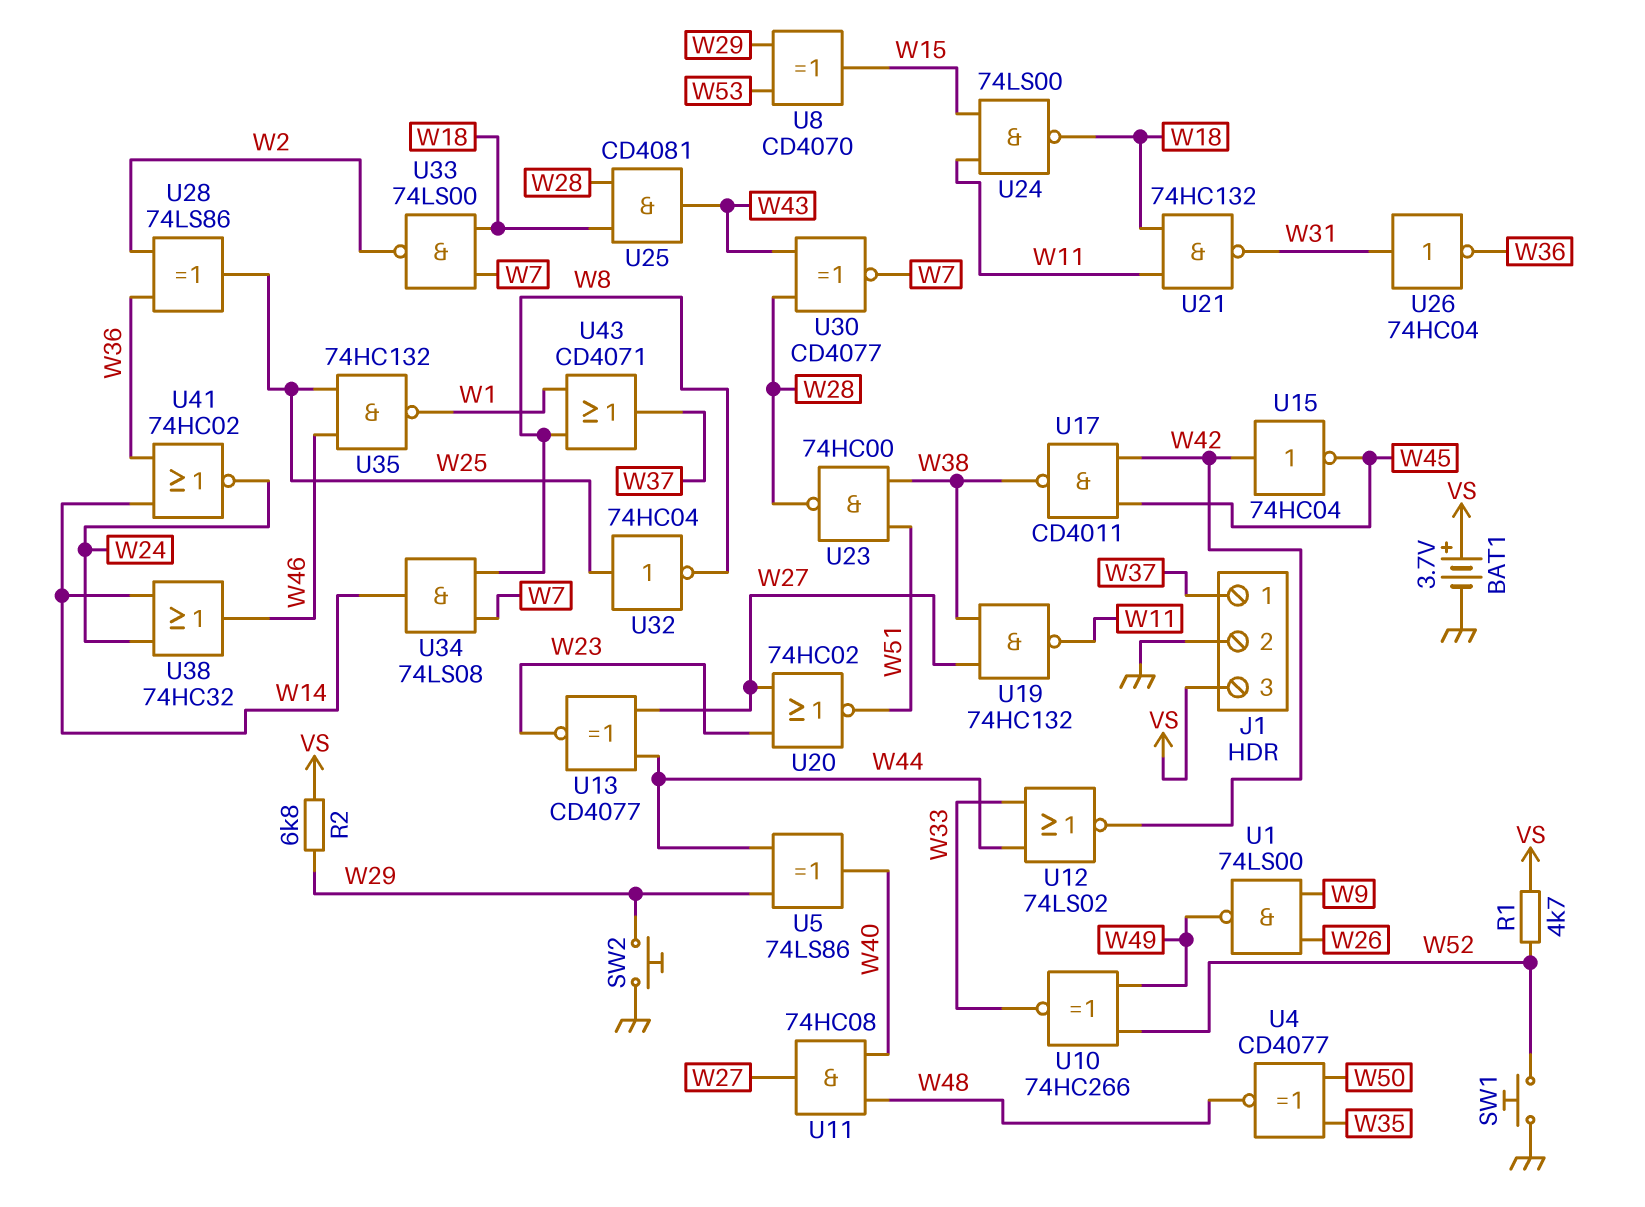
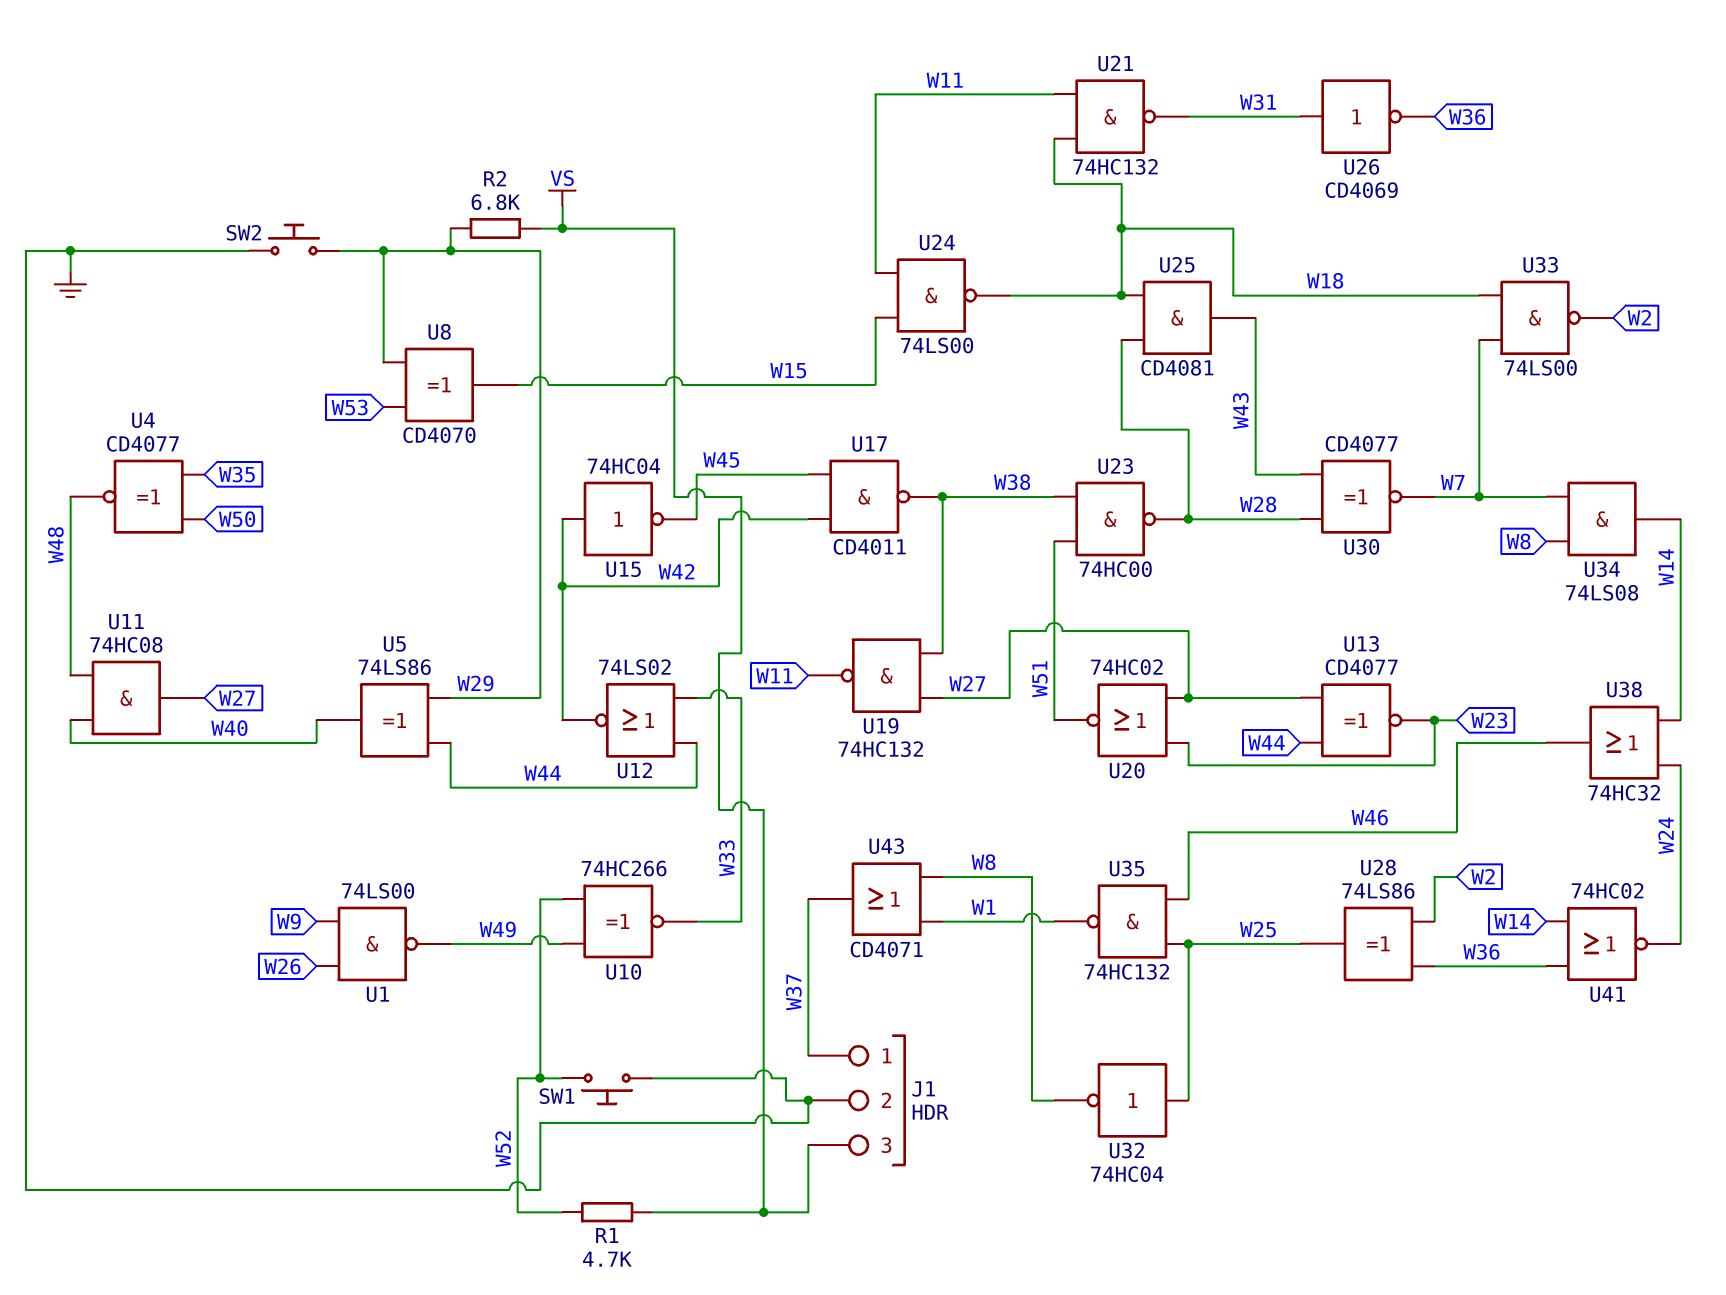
BAT1: 3.7V (plus VS, minus GND) -> none
U26: NOT 74HC04 (in W31, out W36) -> NOT CD4069 (in W31, out W36)

